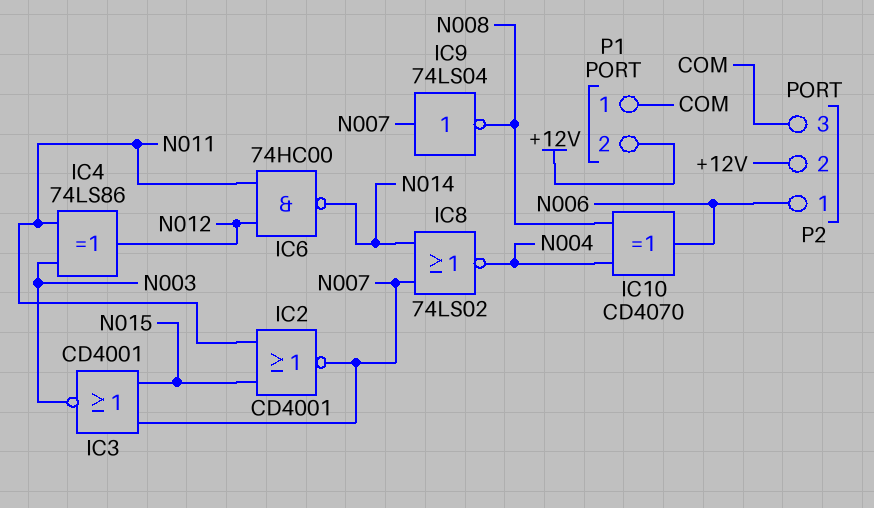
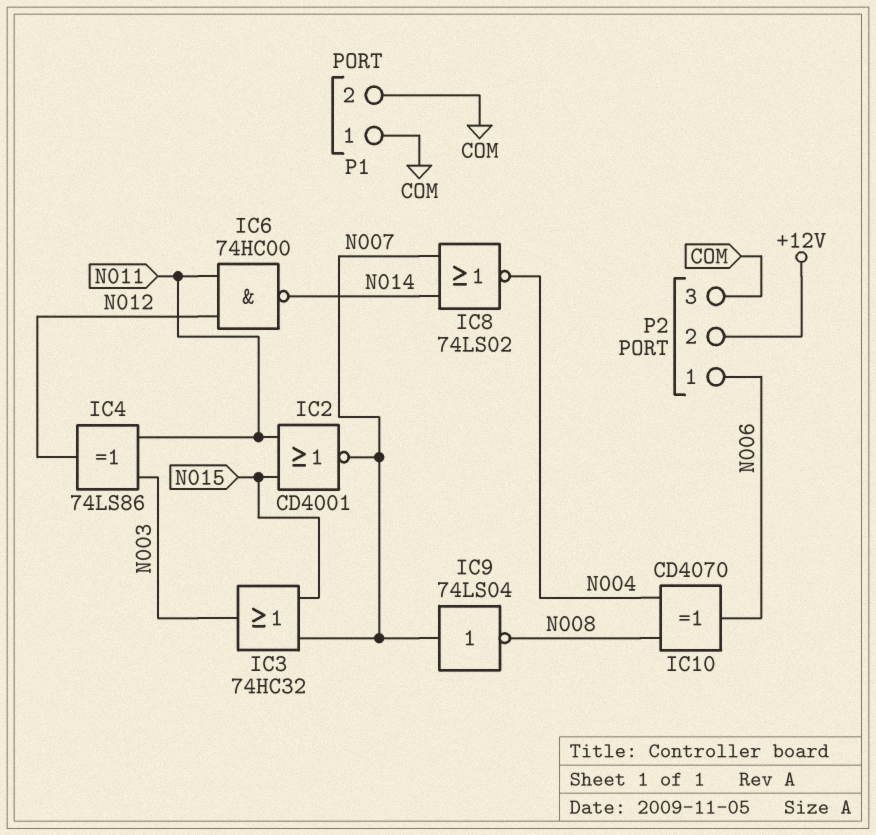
IC3: NOR CD4001 (in N007, in N015, out N003) -> OR 74HC32 (in N007, in N015, out N003)
P1 pin 2: +12V -> COM

